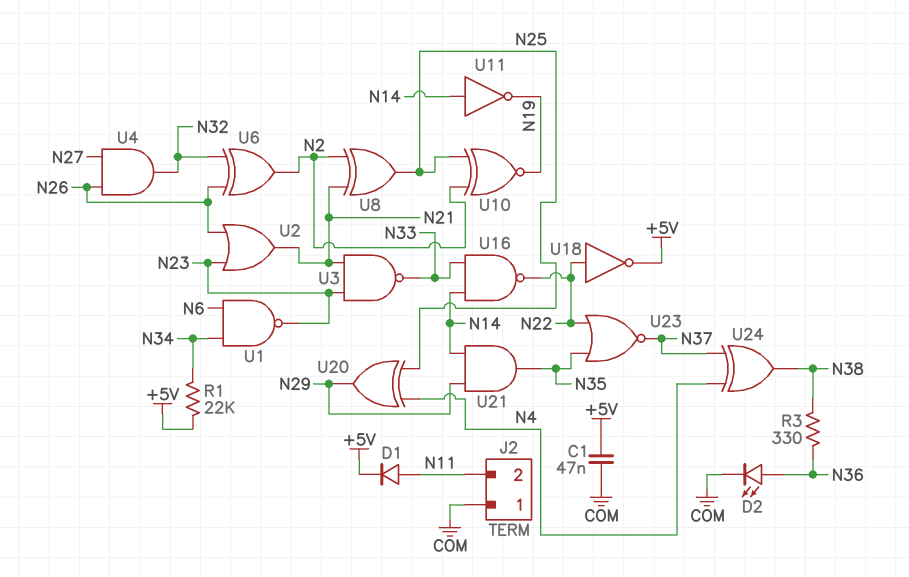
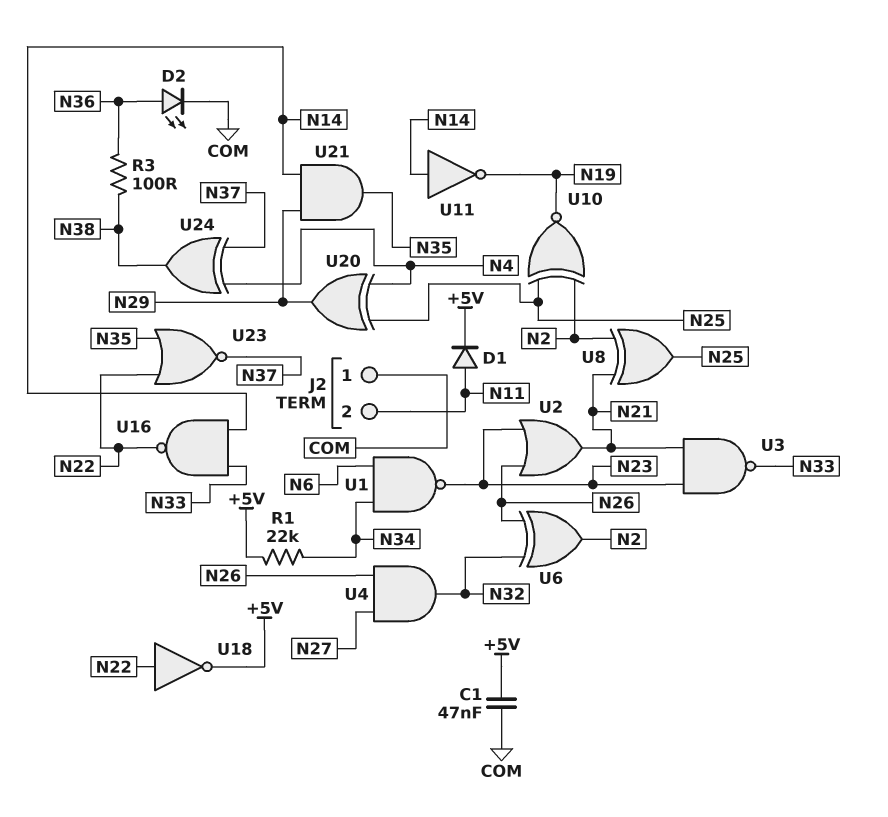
R3: 330 (N36, N38) -> 100 (N36, N38)

